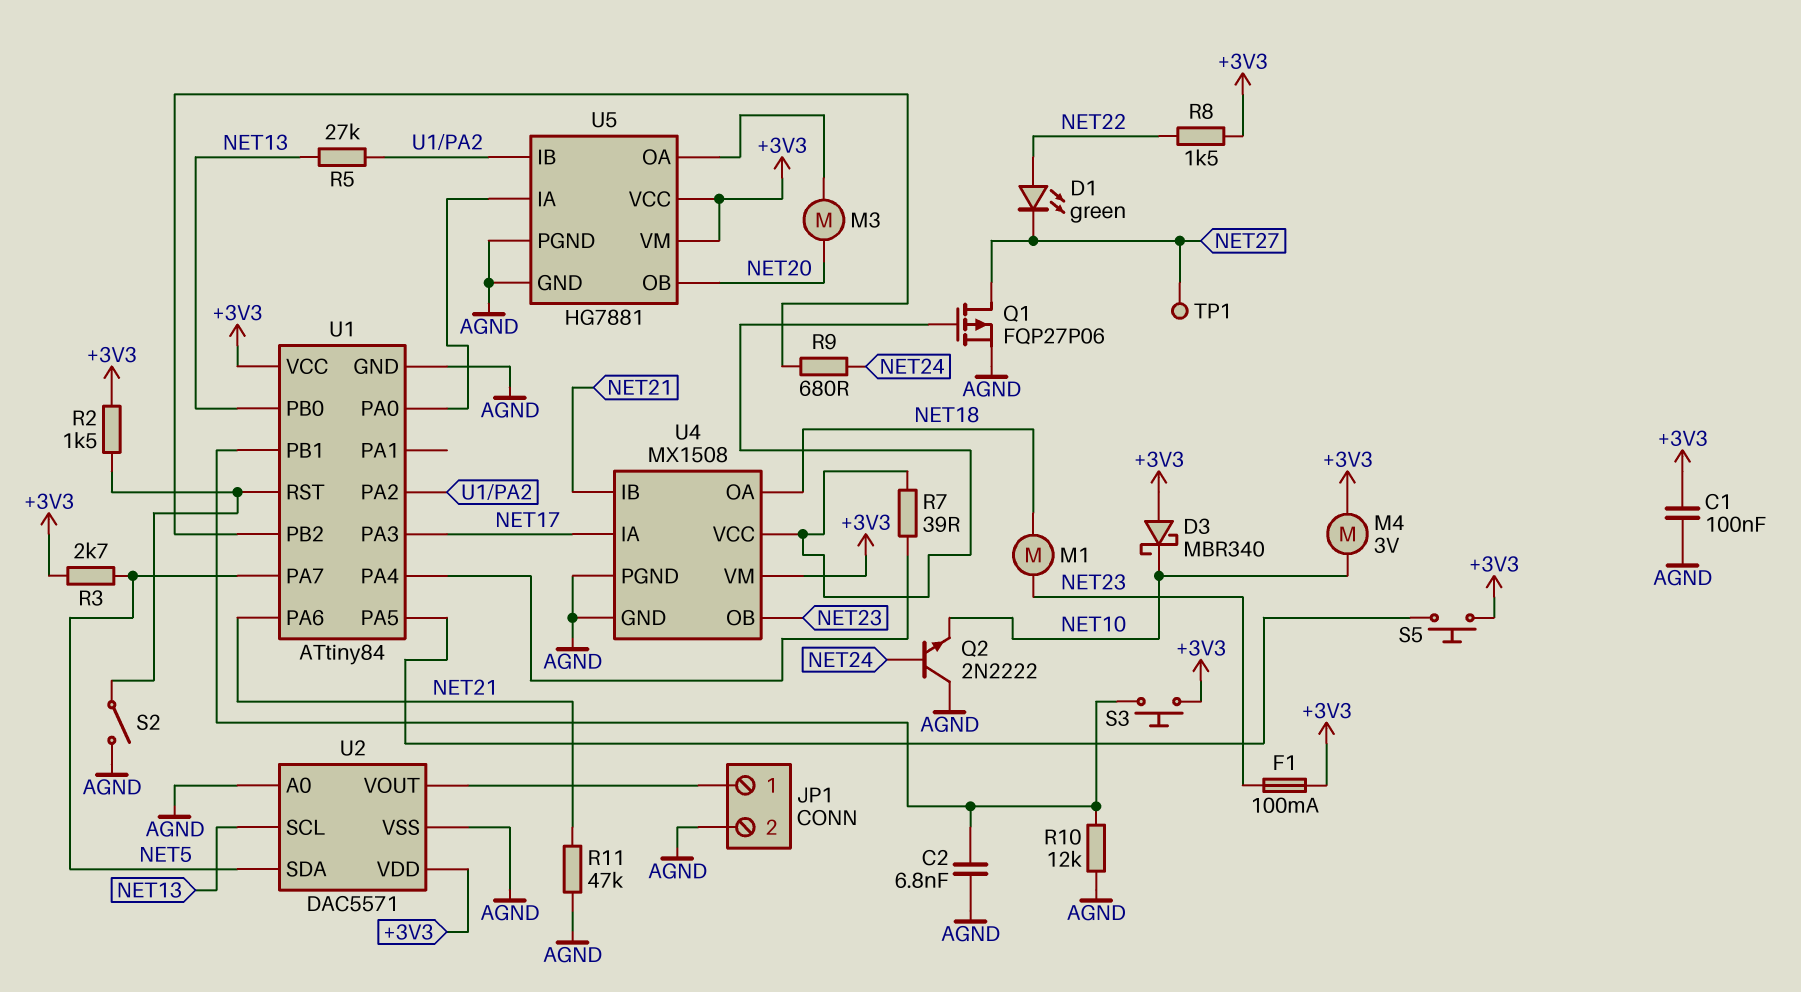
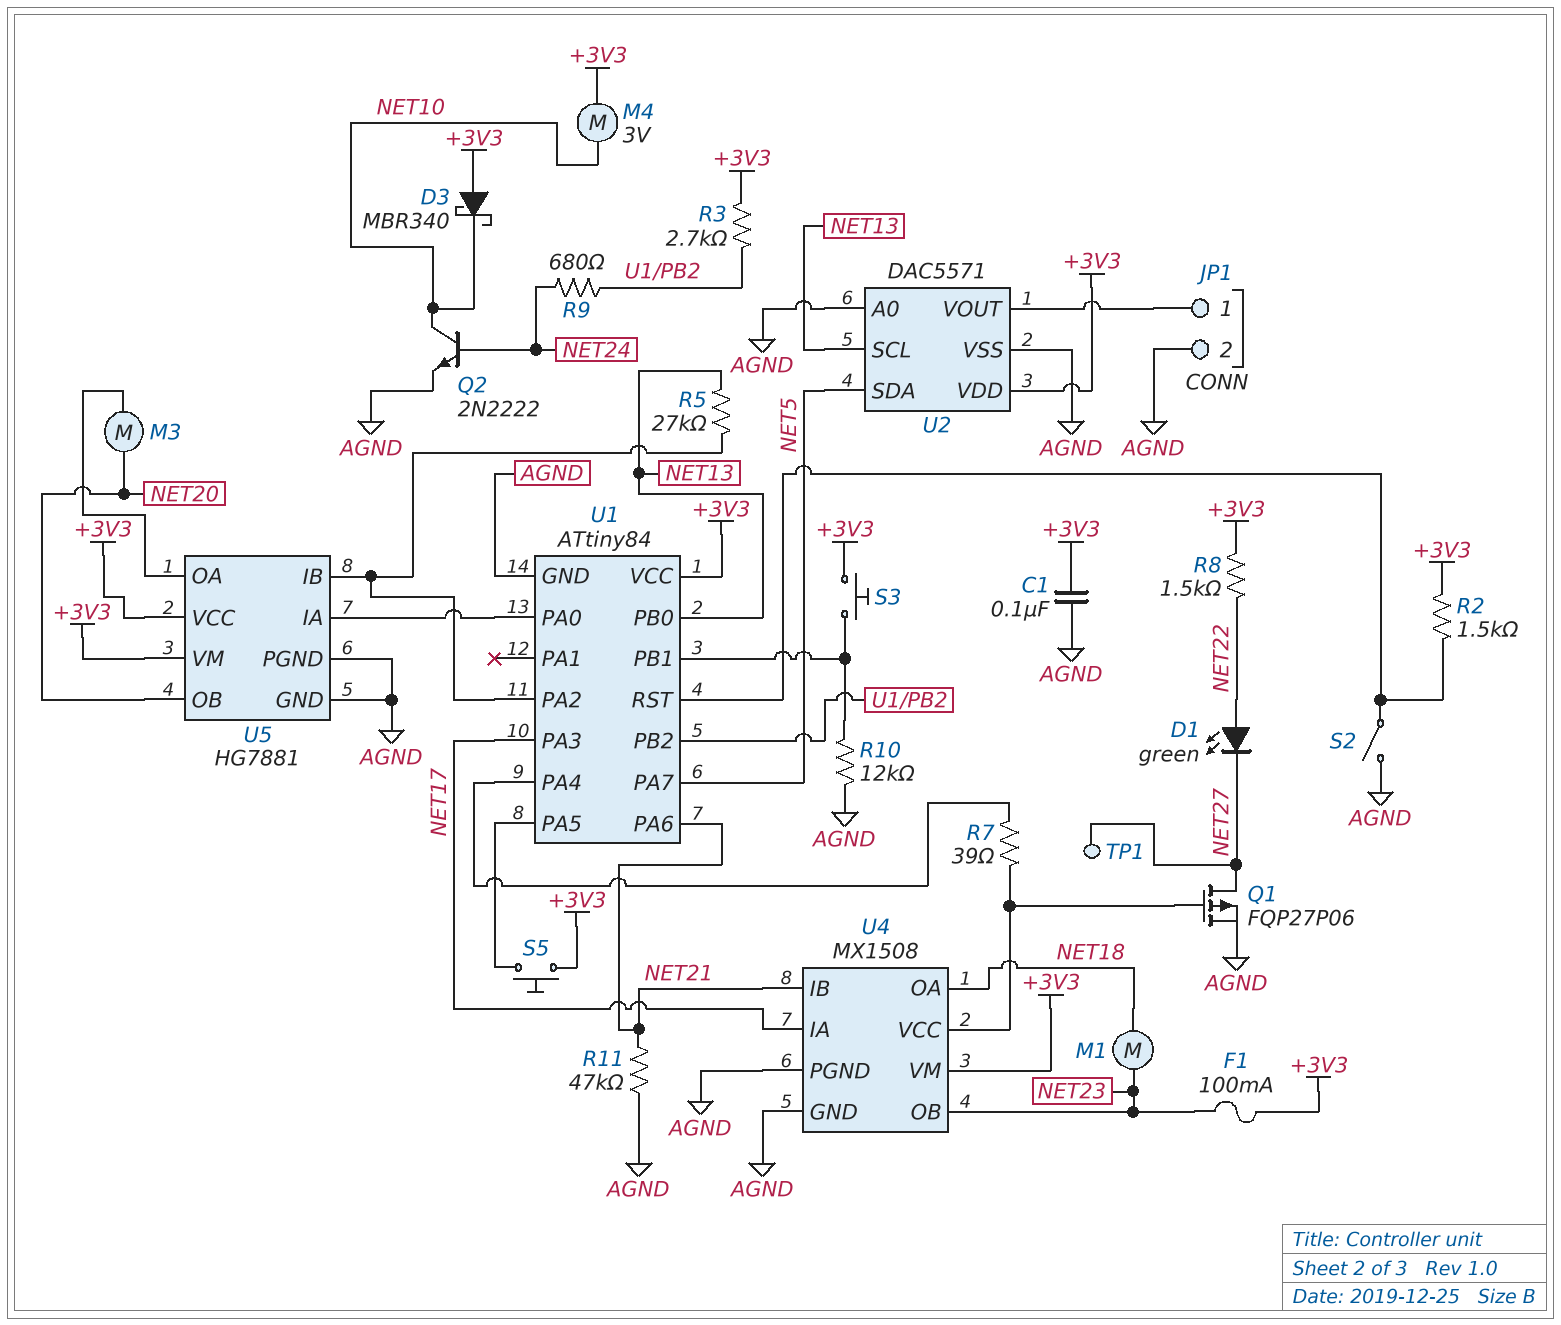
C2: 6.8nF (AGND, U1/PB1) -> none
Q2: NPN 2N2222 (B NET24, C AGND, E NET10) -> NPN 2N2222 (B NET24, C NET10, E AGND)
R3: 2.7k (+3V3, NET5) -> 2.7k (+3V3, U1/PB2)

